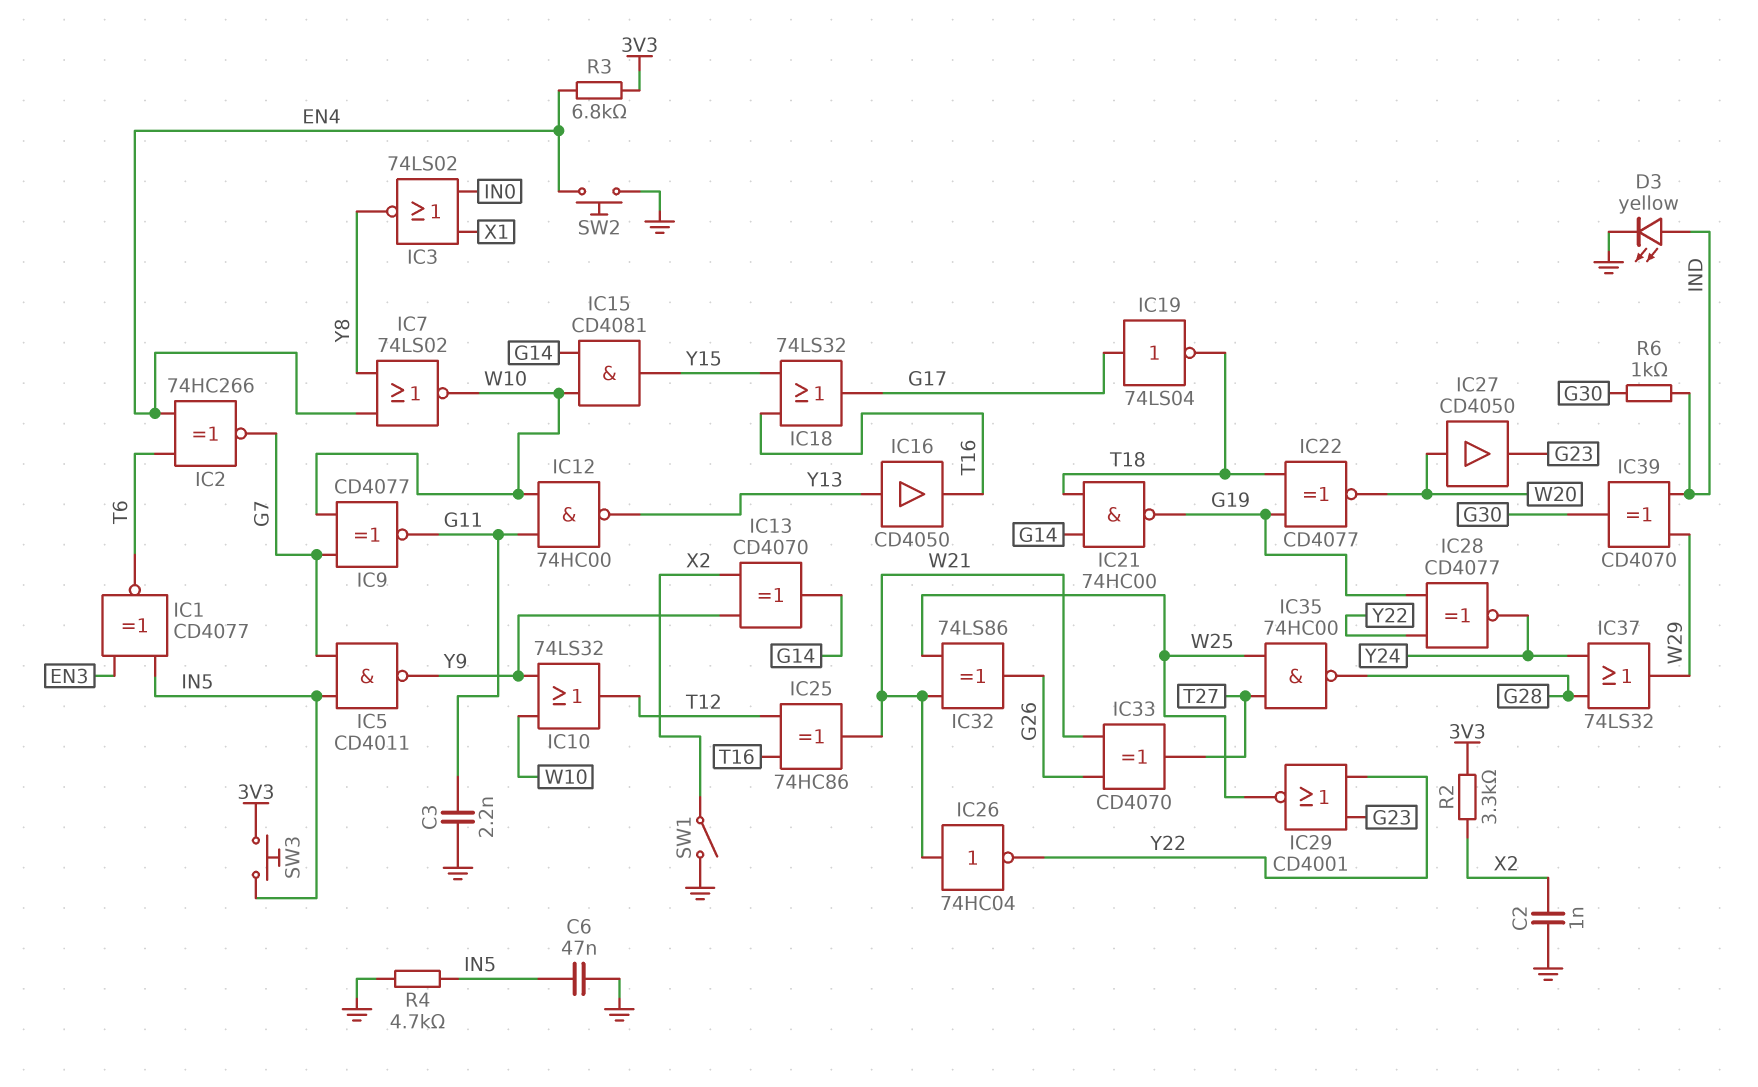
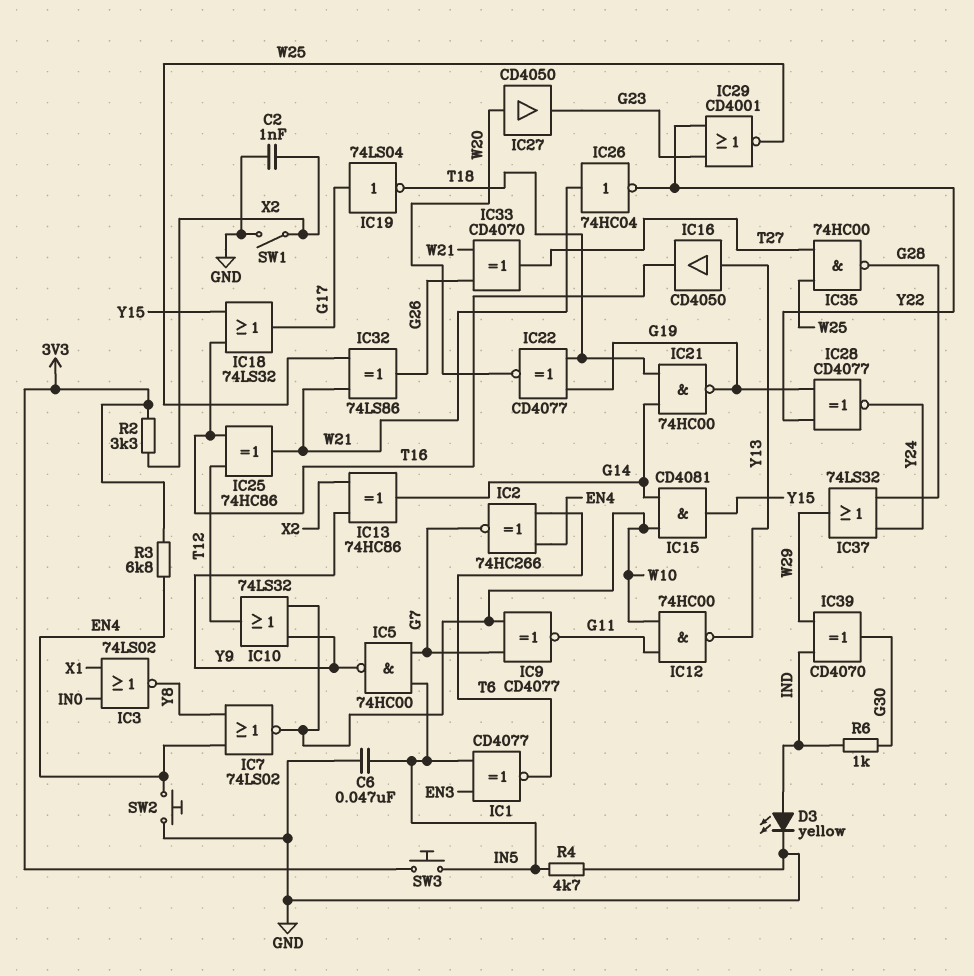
C3: 2.2nF (G11, GND) -> none
IC5: NAND CD4011 (in G7, in IN5, out Y9) -> NAND 74HC00 (in G7, in IN5, out Y9)
IC13: XOR CD4070 (in X2, in Y9, out G14) -> XOR 74HC86 (in X2, in Y9, out G14)

